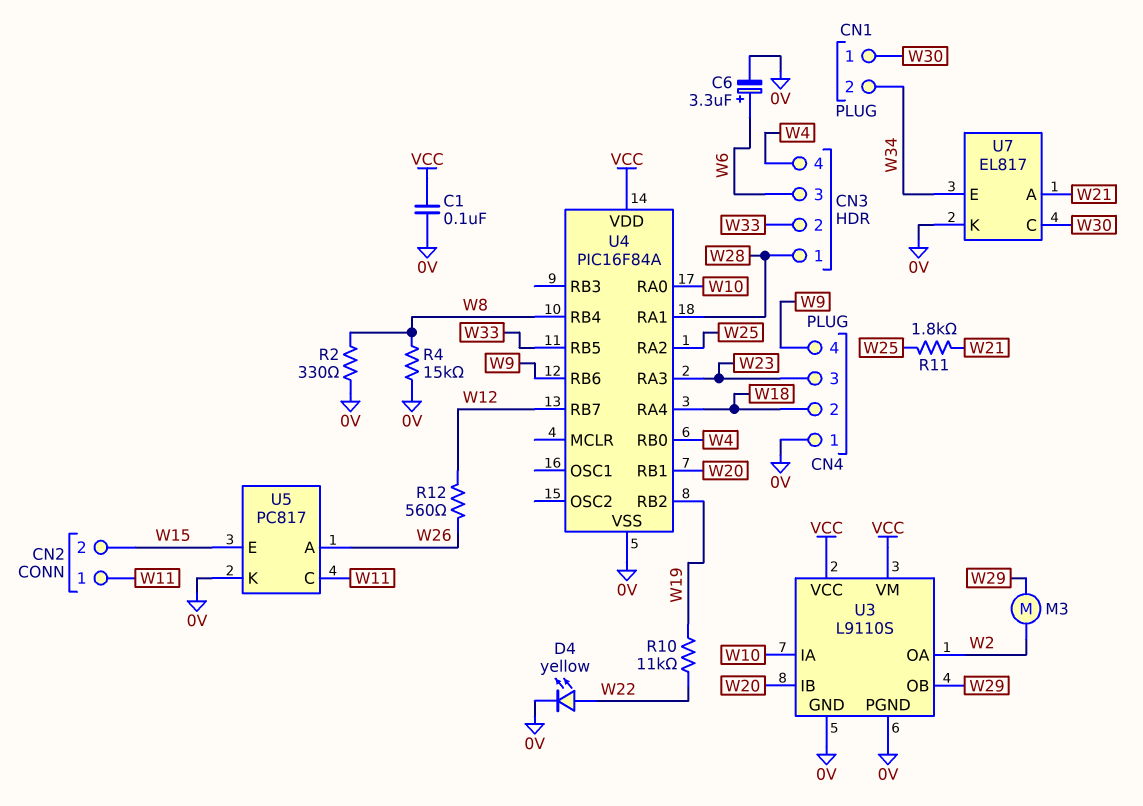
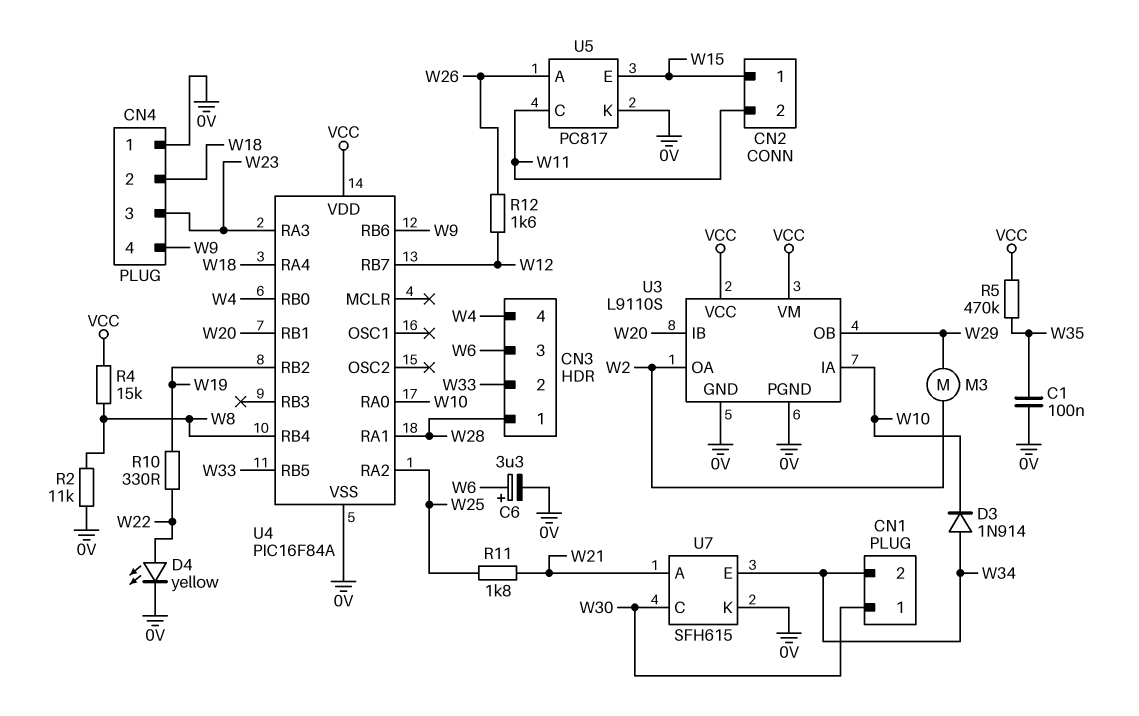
C1: 100nF (0V, VCC) -> 100nF (0V, W35)
CN2 pin 1: W11 -> W15
CN2 pin 2: W15 -> W11
D3: none -> diode 1N914 (A W34, K W10)
R2: 330 (0V, W8) -> 11k (0V, W8)
R4: 15k (0V, W8) -> 15k (VCC, W8)
R5: none -> 470k (VCC, W35)
R10: 11k (W19, W22) -> 330 (W19, W22)
R12: 560 (W12, W26) -> 1.6k (W12, W26)
U7: EL817 -> SFH615

